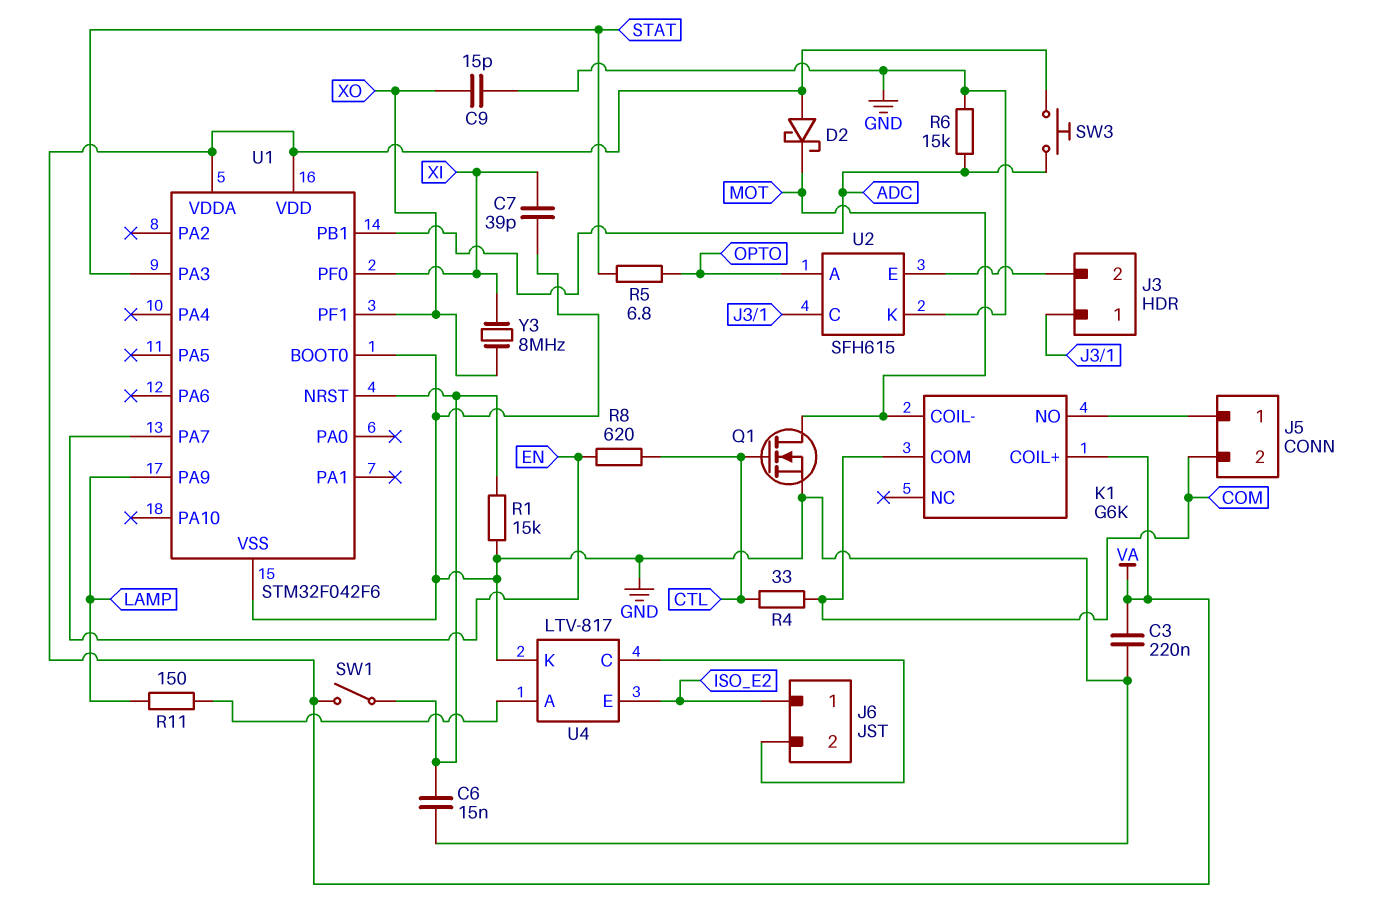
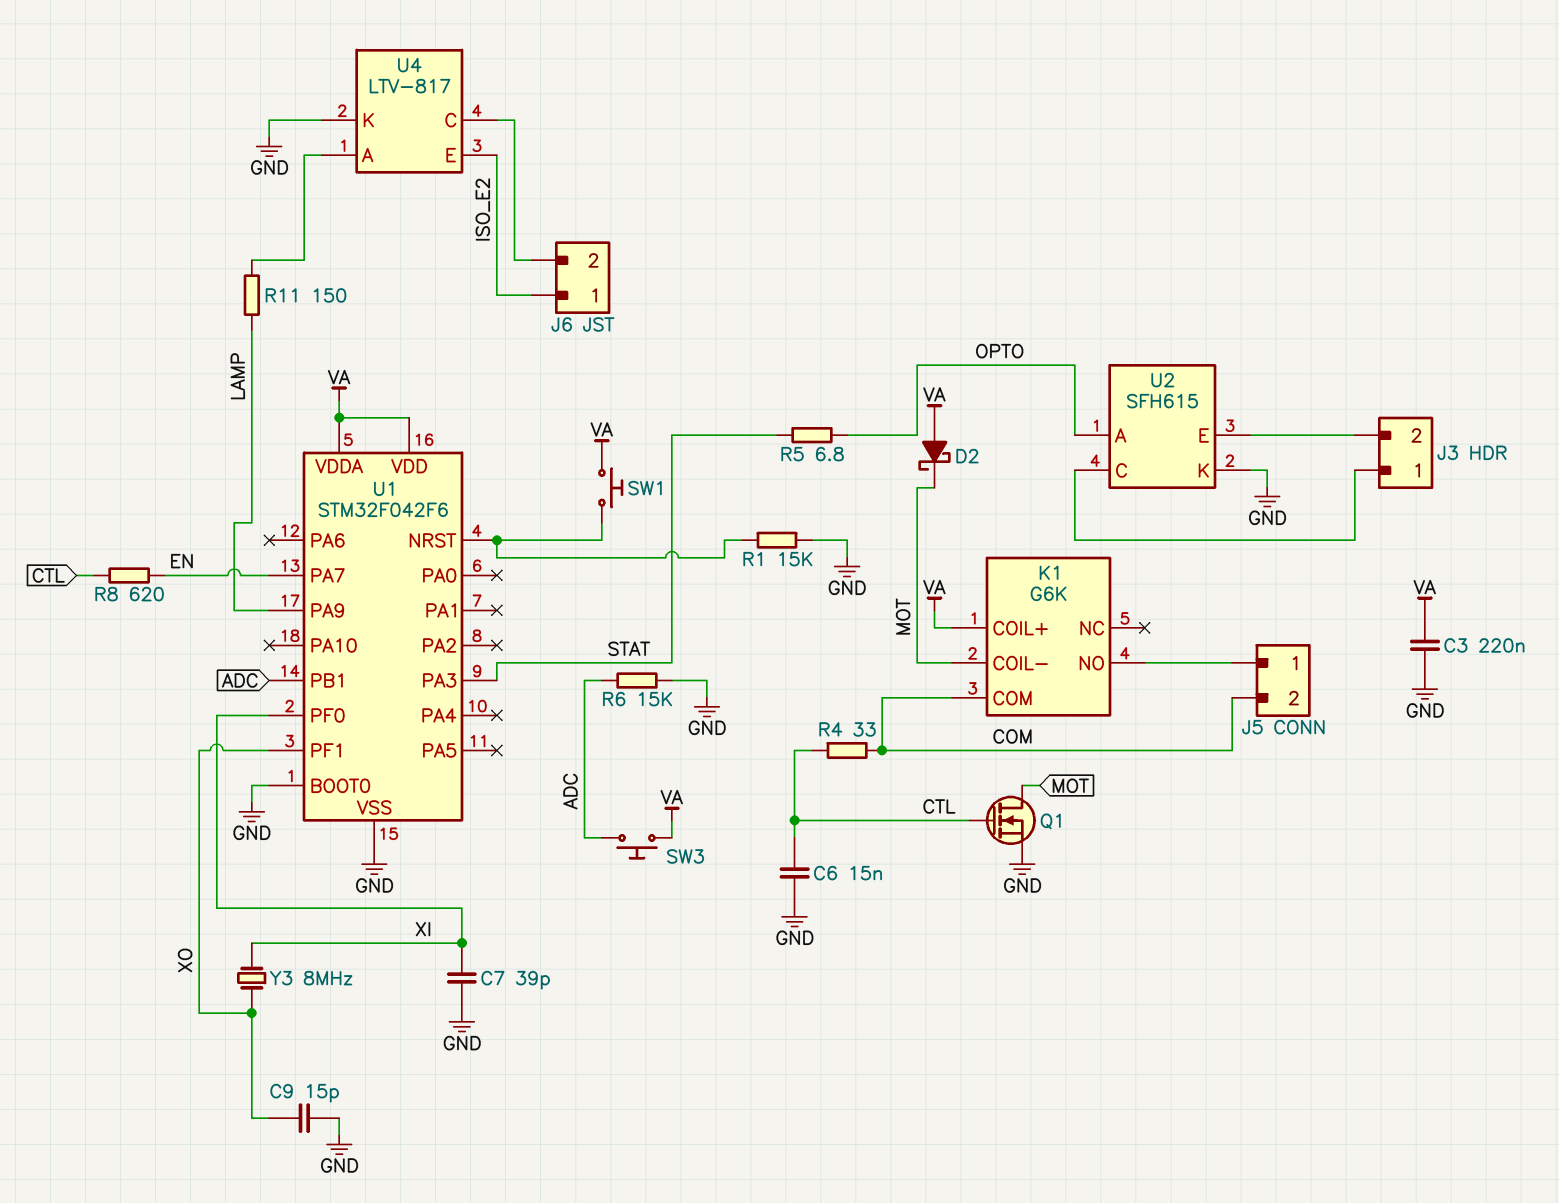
C6: 15nF (GND, U1/NRST) -> 15nF (CTL, GND)
SW1: switch (U1/NRST, VA) -> button (U1/NRST, VA)

